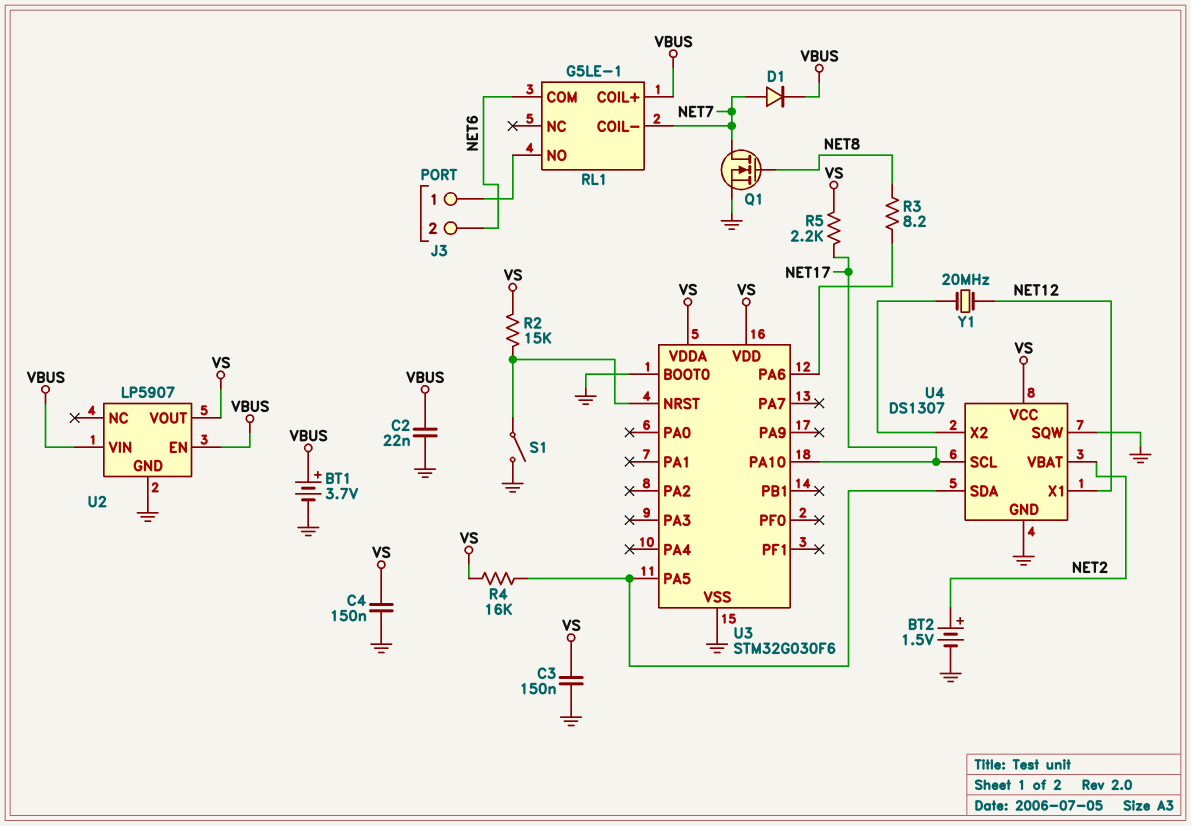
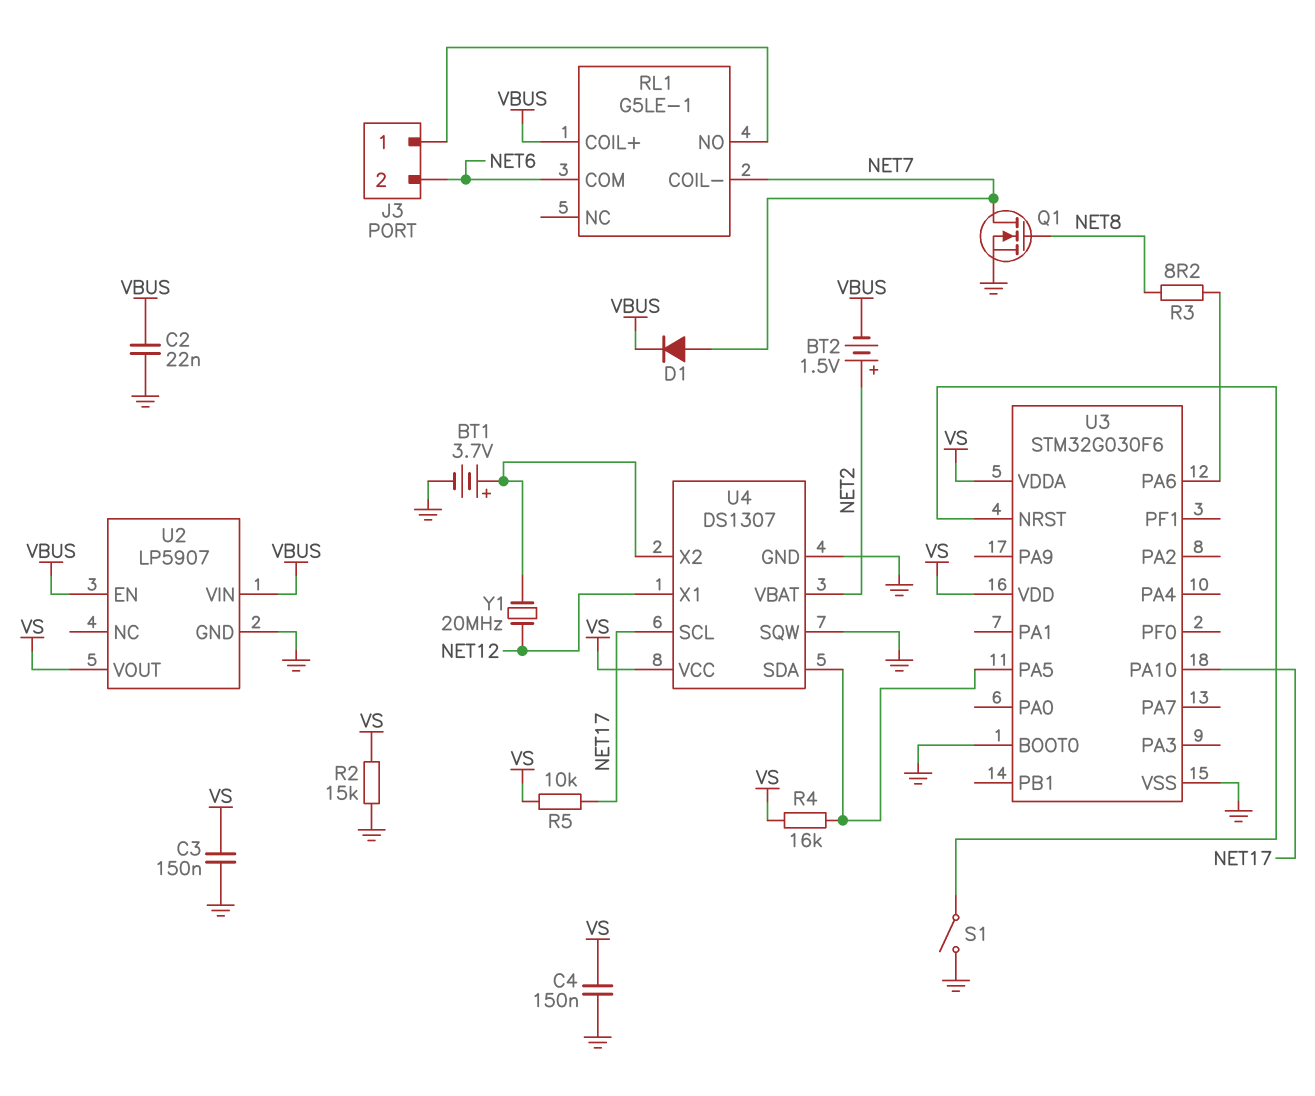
BT1: 3.7V (plus VBUS, minus GND) -> 3.7V (plus U4/X2, minus GND)
BT2: 1.5V (plus NET2, minus GND) -> 1.5V (plus NET2, minus VBUS)
R2: 15k (U3/NRST, VS) -> 15k (GND, VS)
R5: 2.2k (NET17, VS) -> 10k (NET17, VS)

